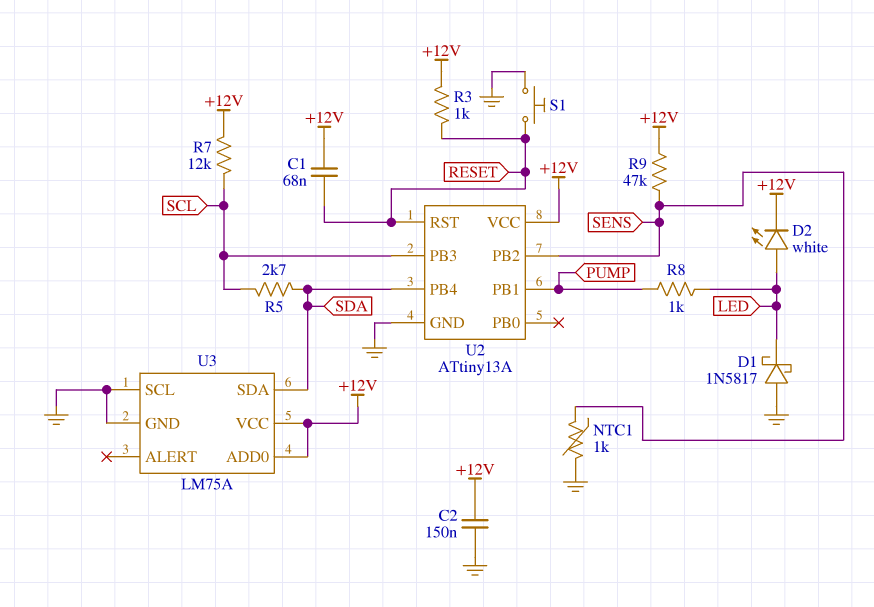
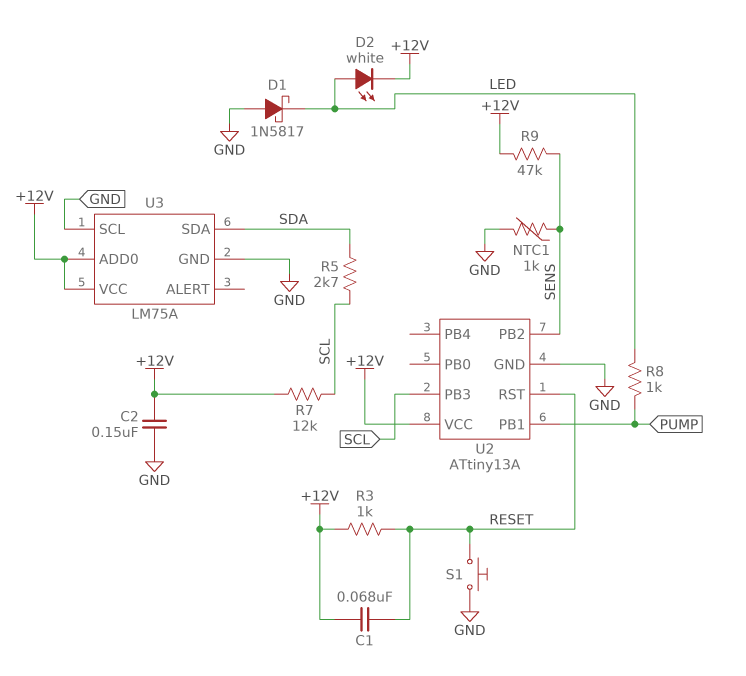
U2 pin PB4: SDA -> none

